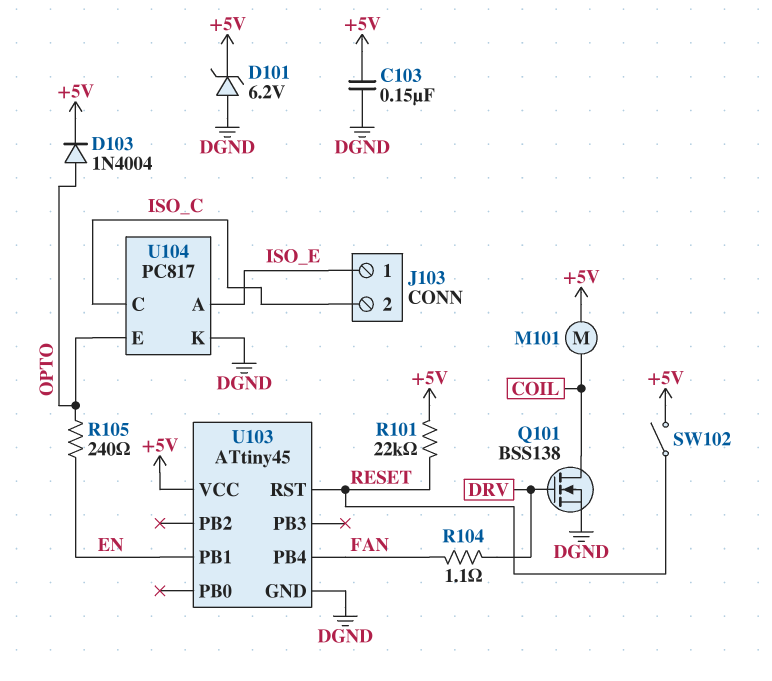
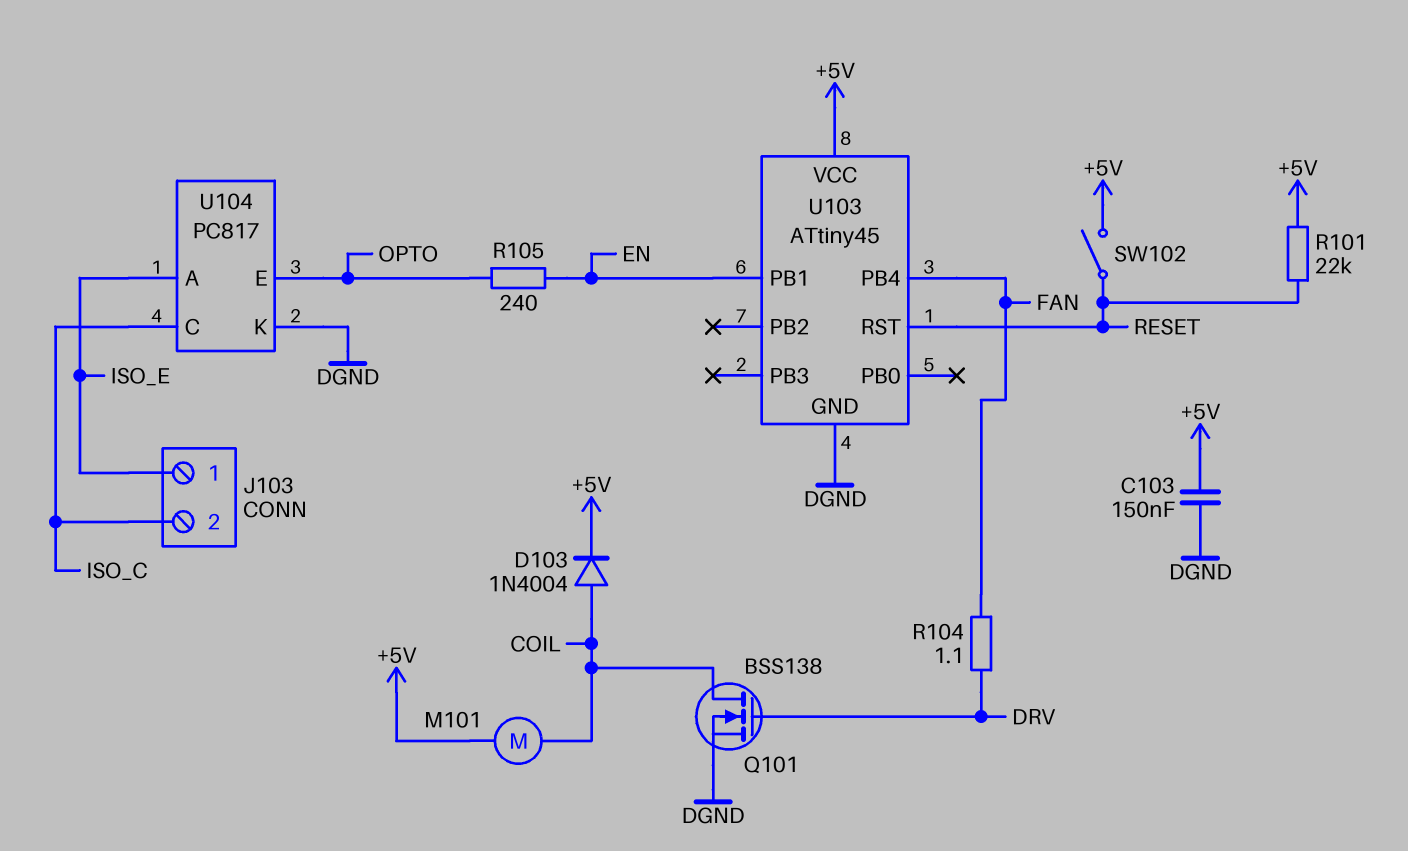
D101: zener 6.2V (A DGND, K +5V) -> none
D103: diode 1N4004 (A OPTO, K +5V) -> diode 1N4004 (A COIL, K +5V)

